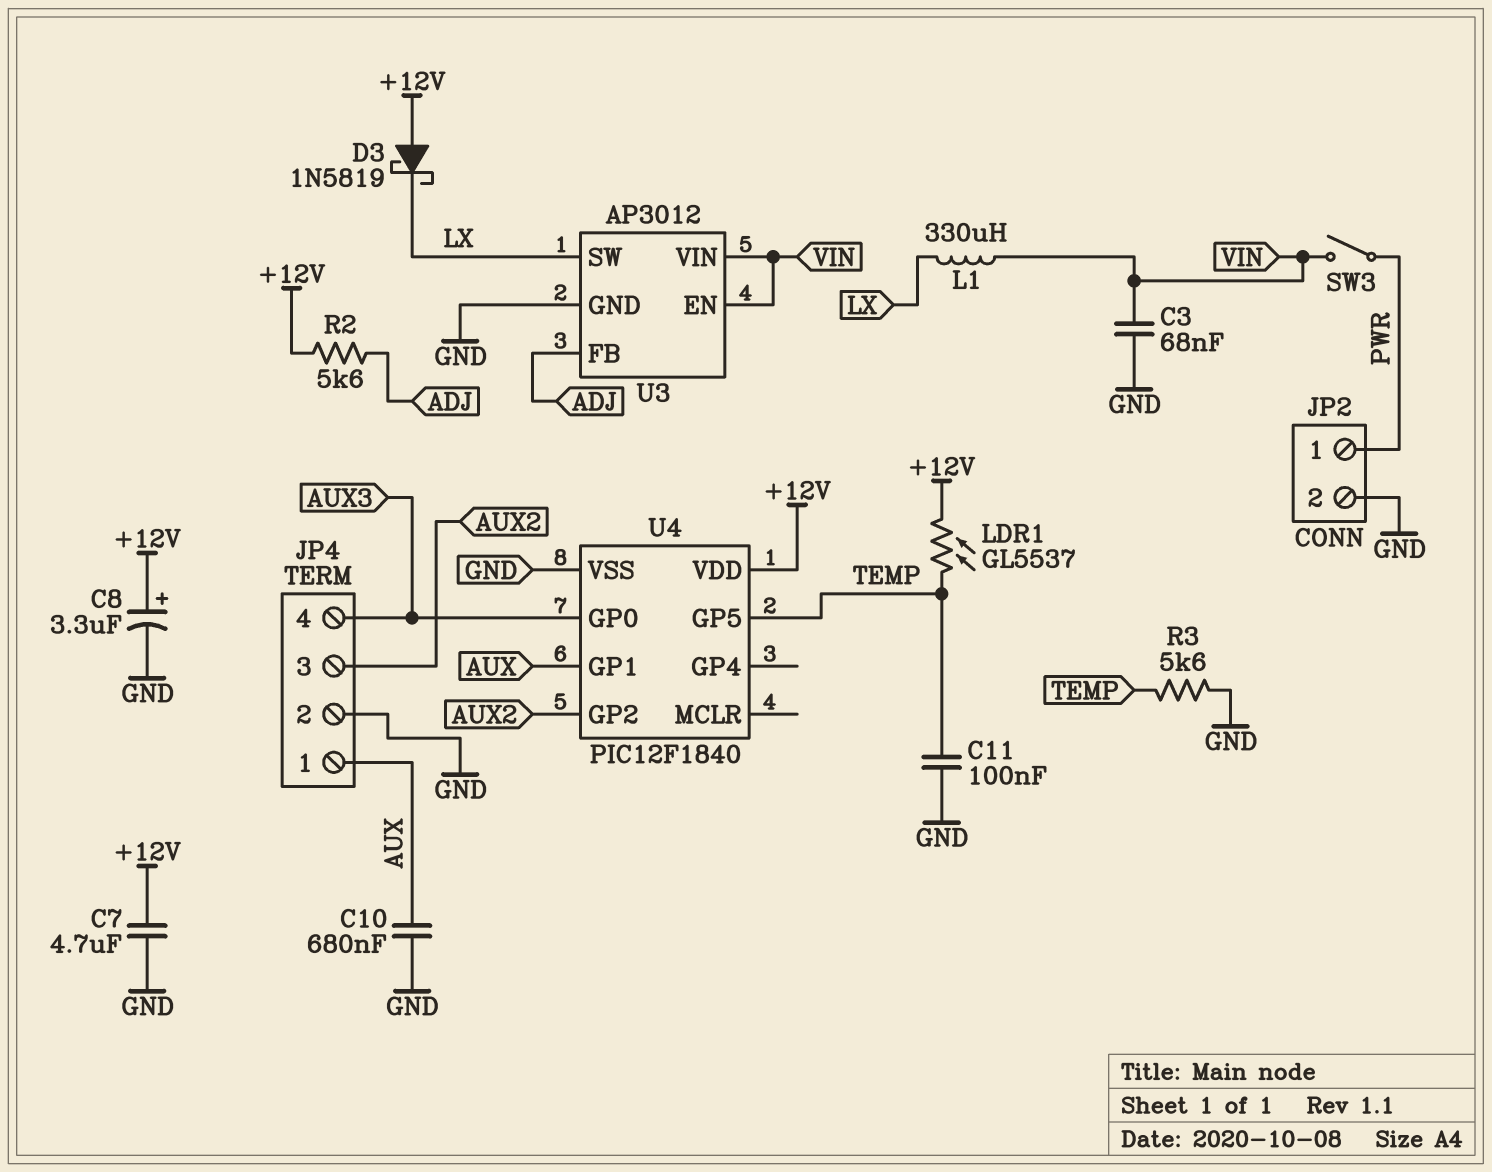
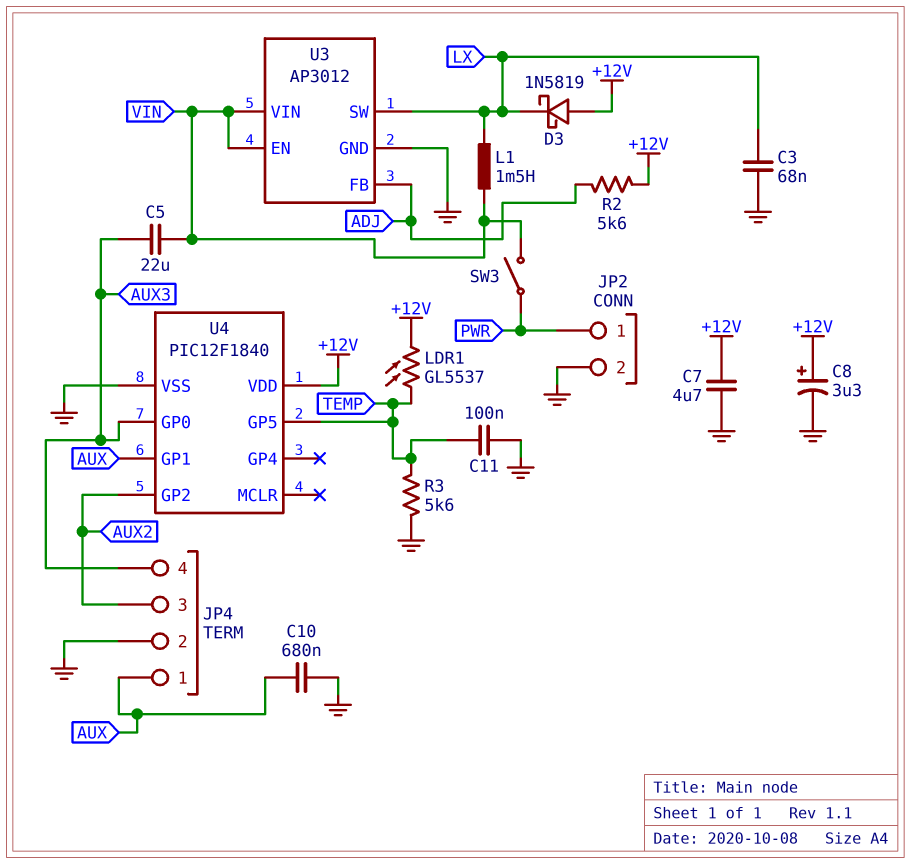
C3: 68nF (GND, VIN) -> 68nF (GND, LX)
C5: none -> 22uF (AUX3, VIN)
L1: 330uH (LX, VIN) -> 1.5mH (LX, VIN)

